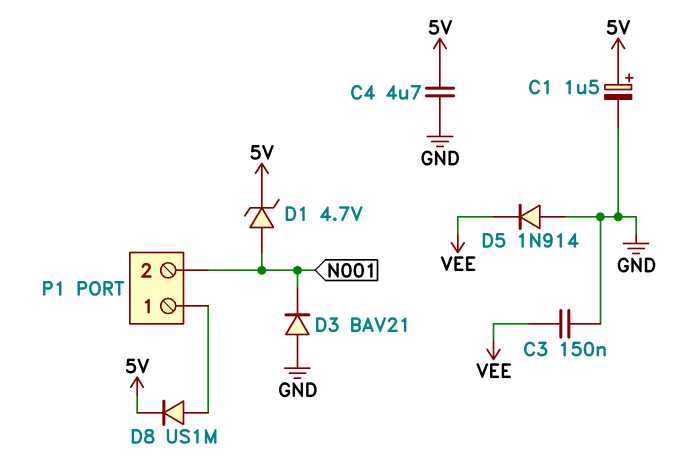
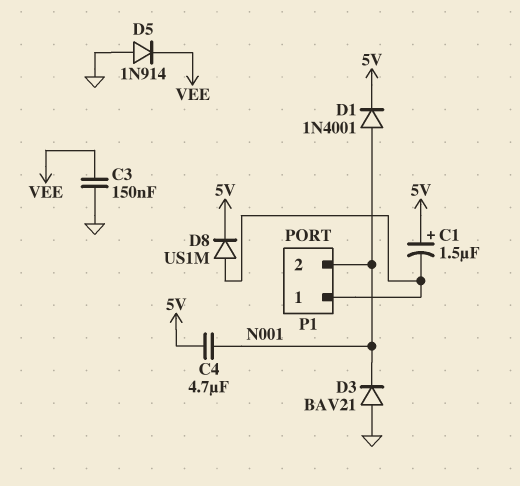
C1: 1.5uF (plus 5V, minus GND) -> 1.5uF (plus 5V, minus P1/1)
C4: 4.7uF (5V, GND) -> 4.7uF (5V, N001)
D1: zener 4.7V (A N001, K 5V) -> diode 1N4001 (A N001, K 5V)

